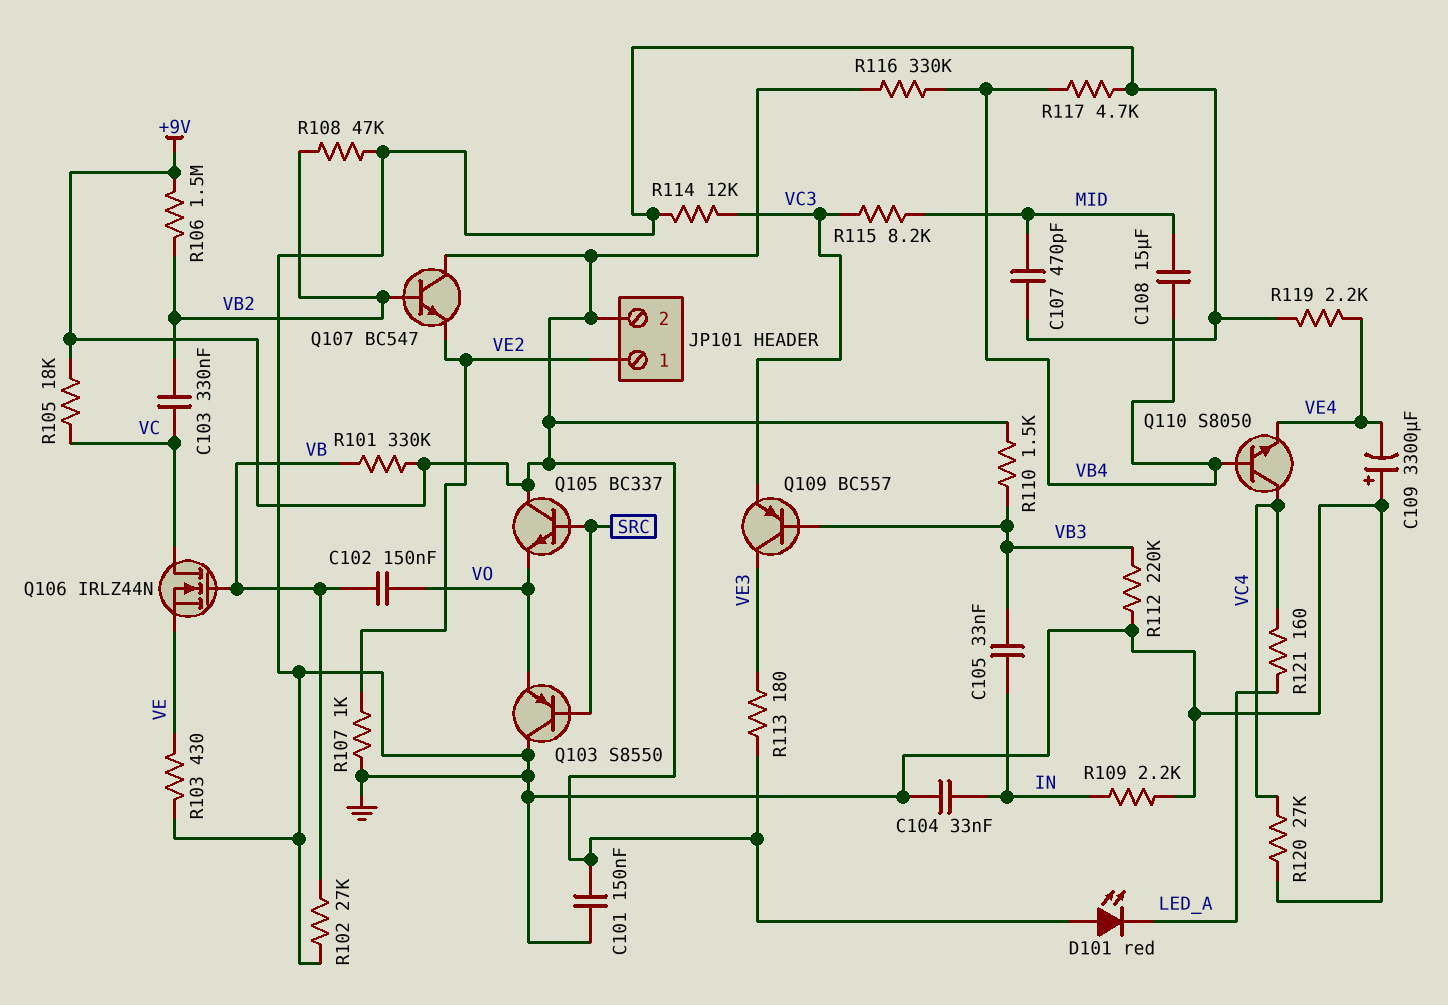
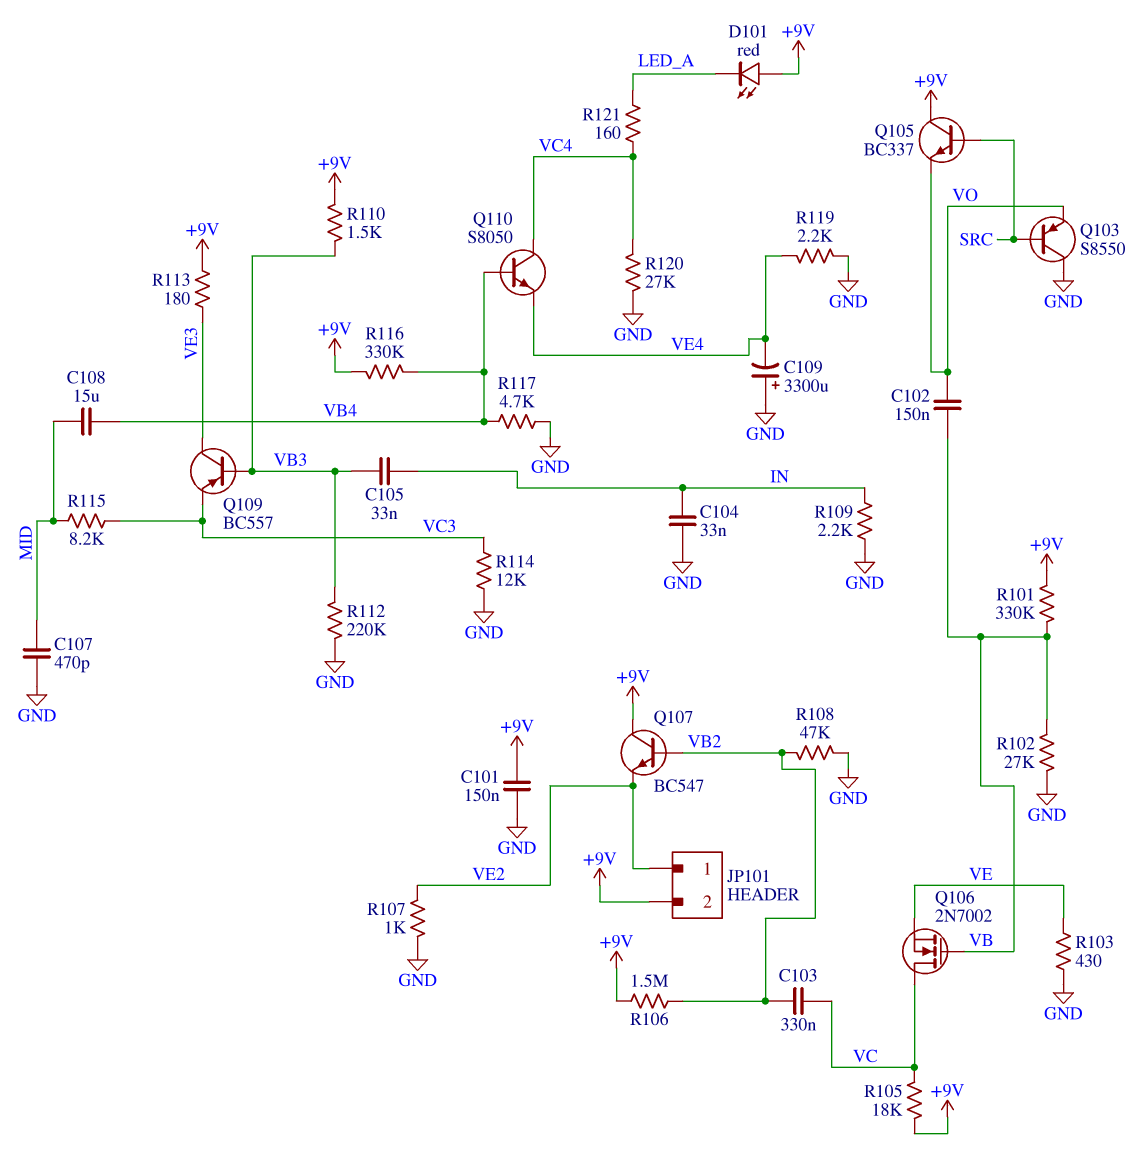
Q106: NMOS IRLZ44N (G VB, D VC, S VE) -> NMOS 2N7002 (G VB, D VC, S VE)

